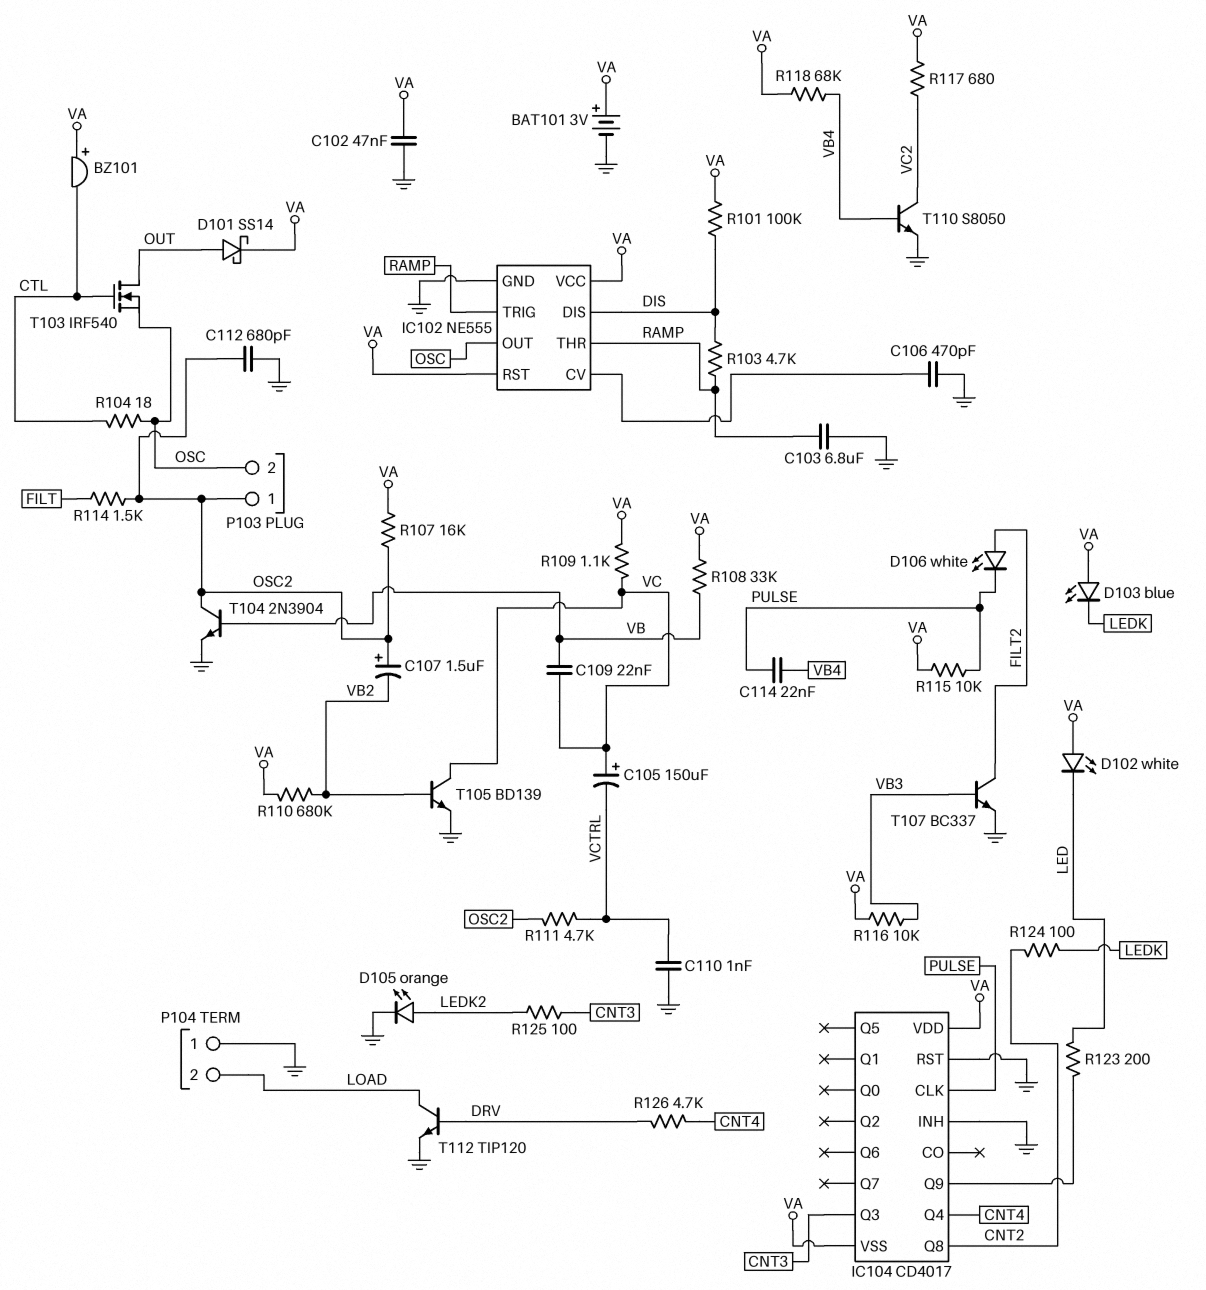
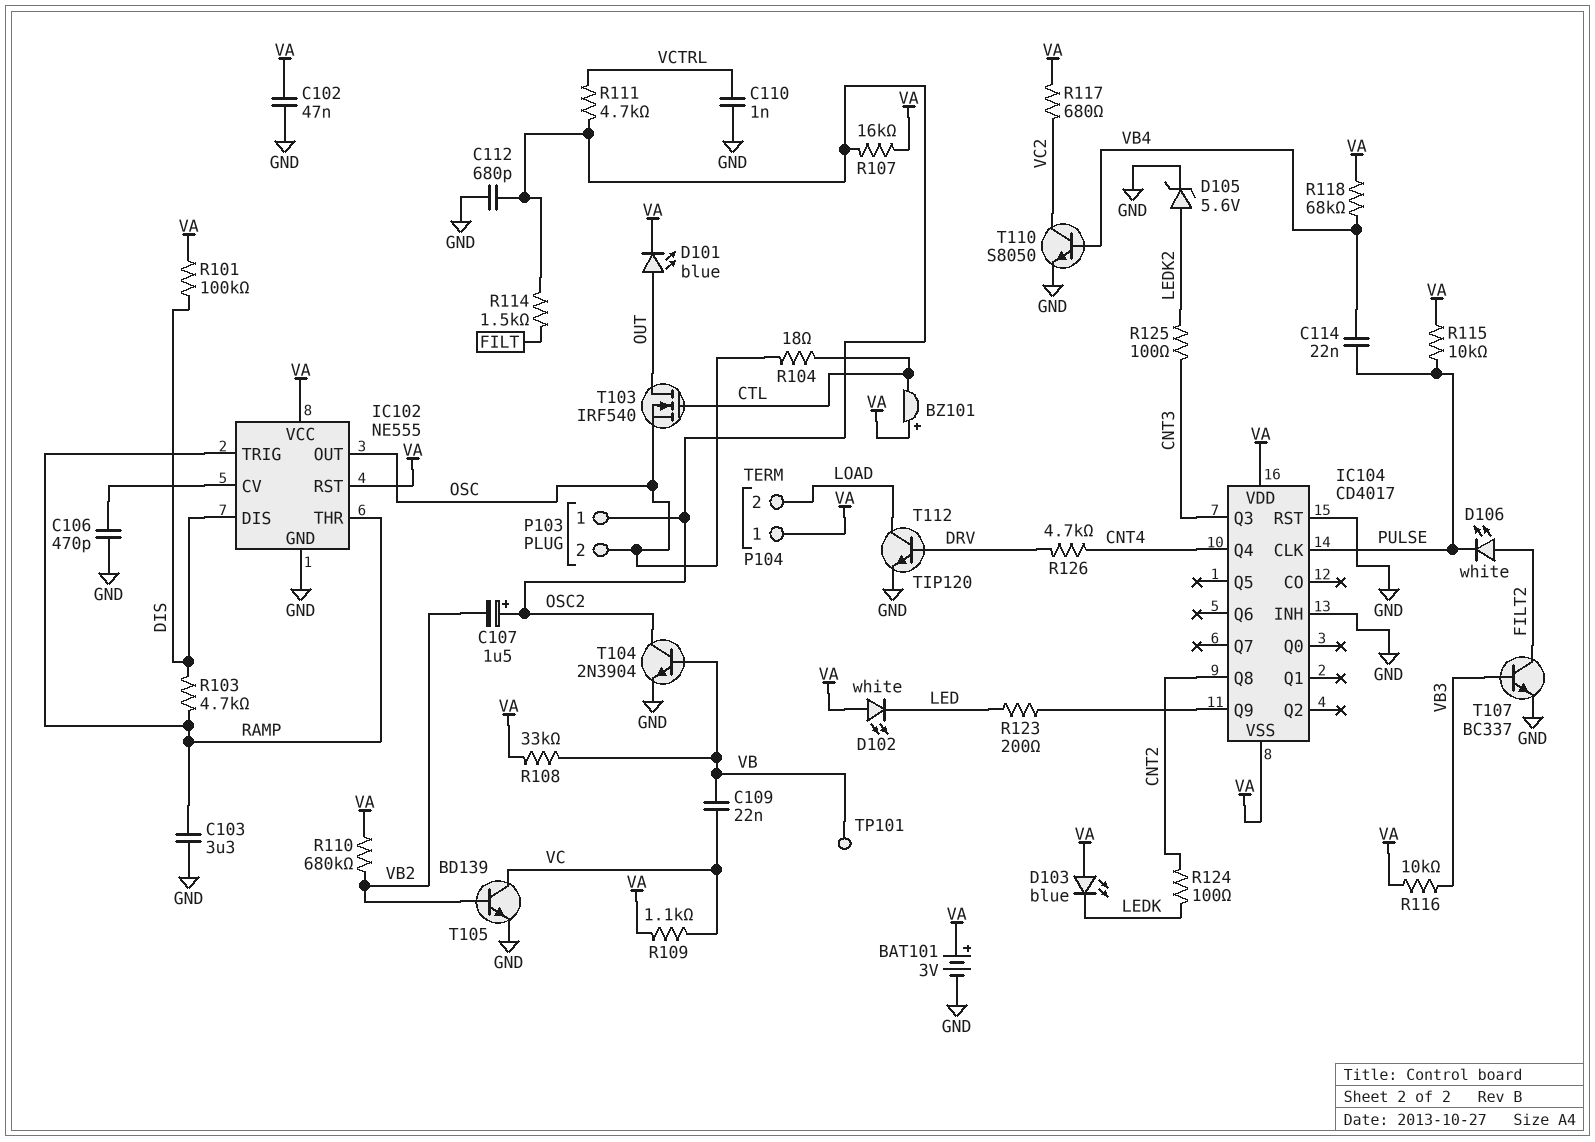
C103: 6.8uF (GND, RAMP) -> 3.3uF (GND, RAMP)
C105: 150uF (plus VC, minus VCTRL) -> none
D101: schottky SS14 (A OUT, K VA) -> LED blue (A OUT, K VA)
D105: LED orange (A LEDK2, K GND) -> zener 5.6V (A LEDK2, K GND)
P104 pin 1: GND -> VA
TP101: none -> test point (VB)

